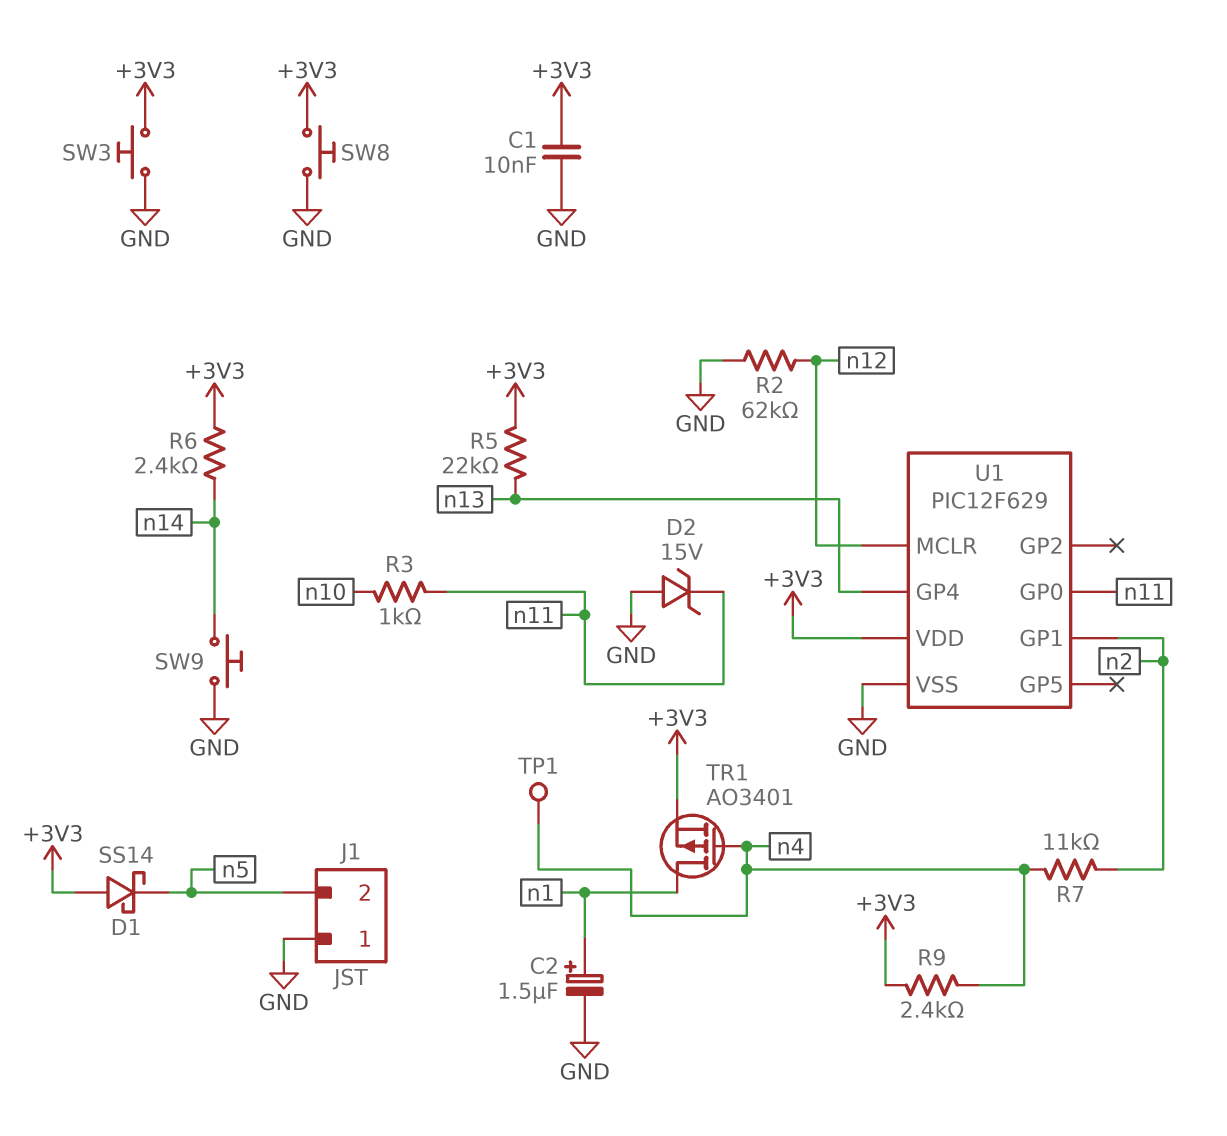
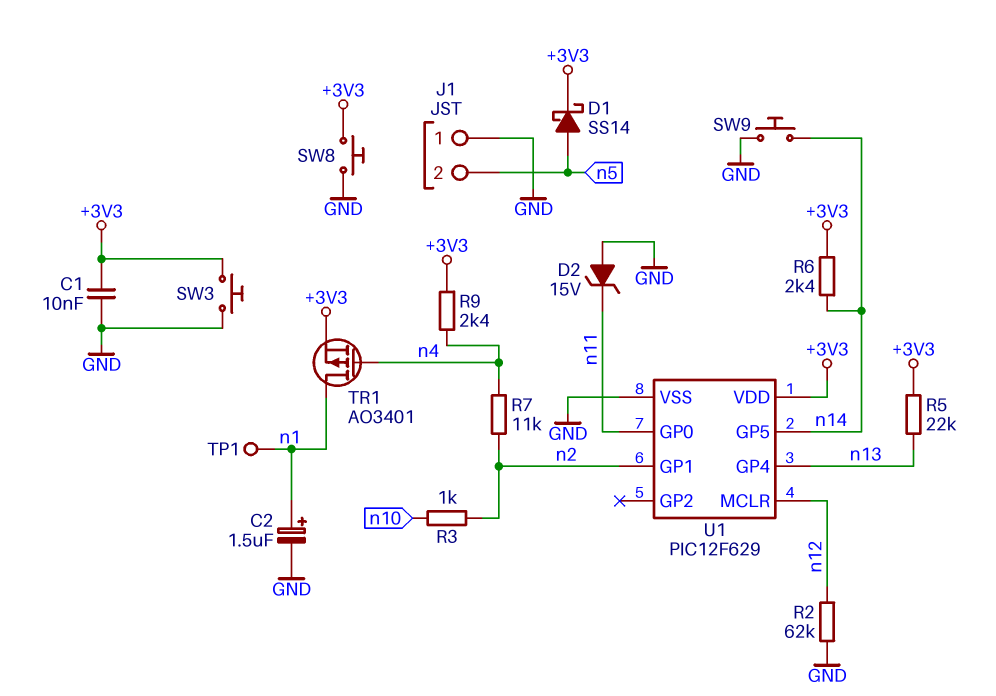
D1: schottky SS14 (A +3V3, K n5) -> schottky SS14 (A n5, K +3V3)
R3: 1k (n10, n11) -> 1k (n2, n10)
TP1: test point (n4) -> test point (n1)
U1 pin GP5: none -> n14

